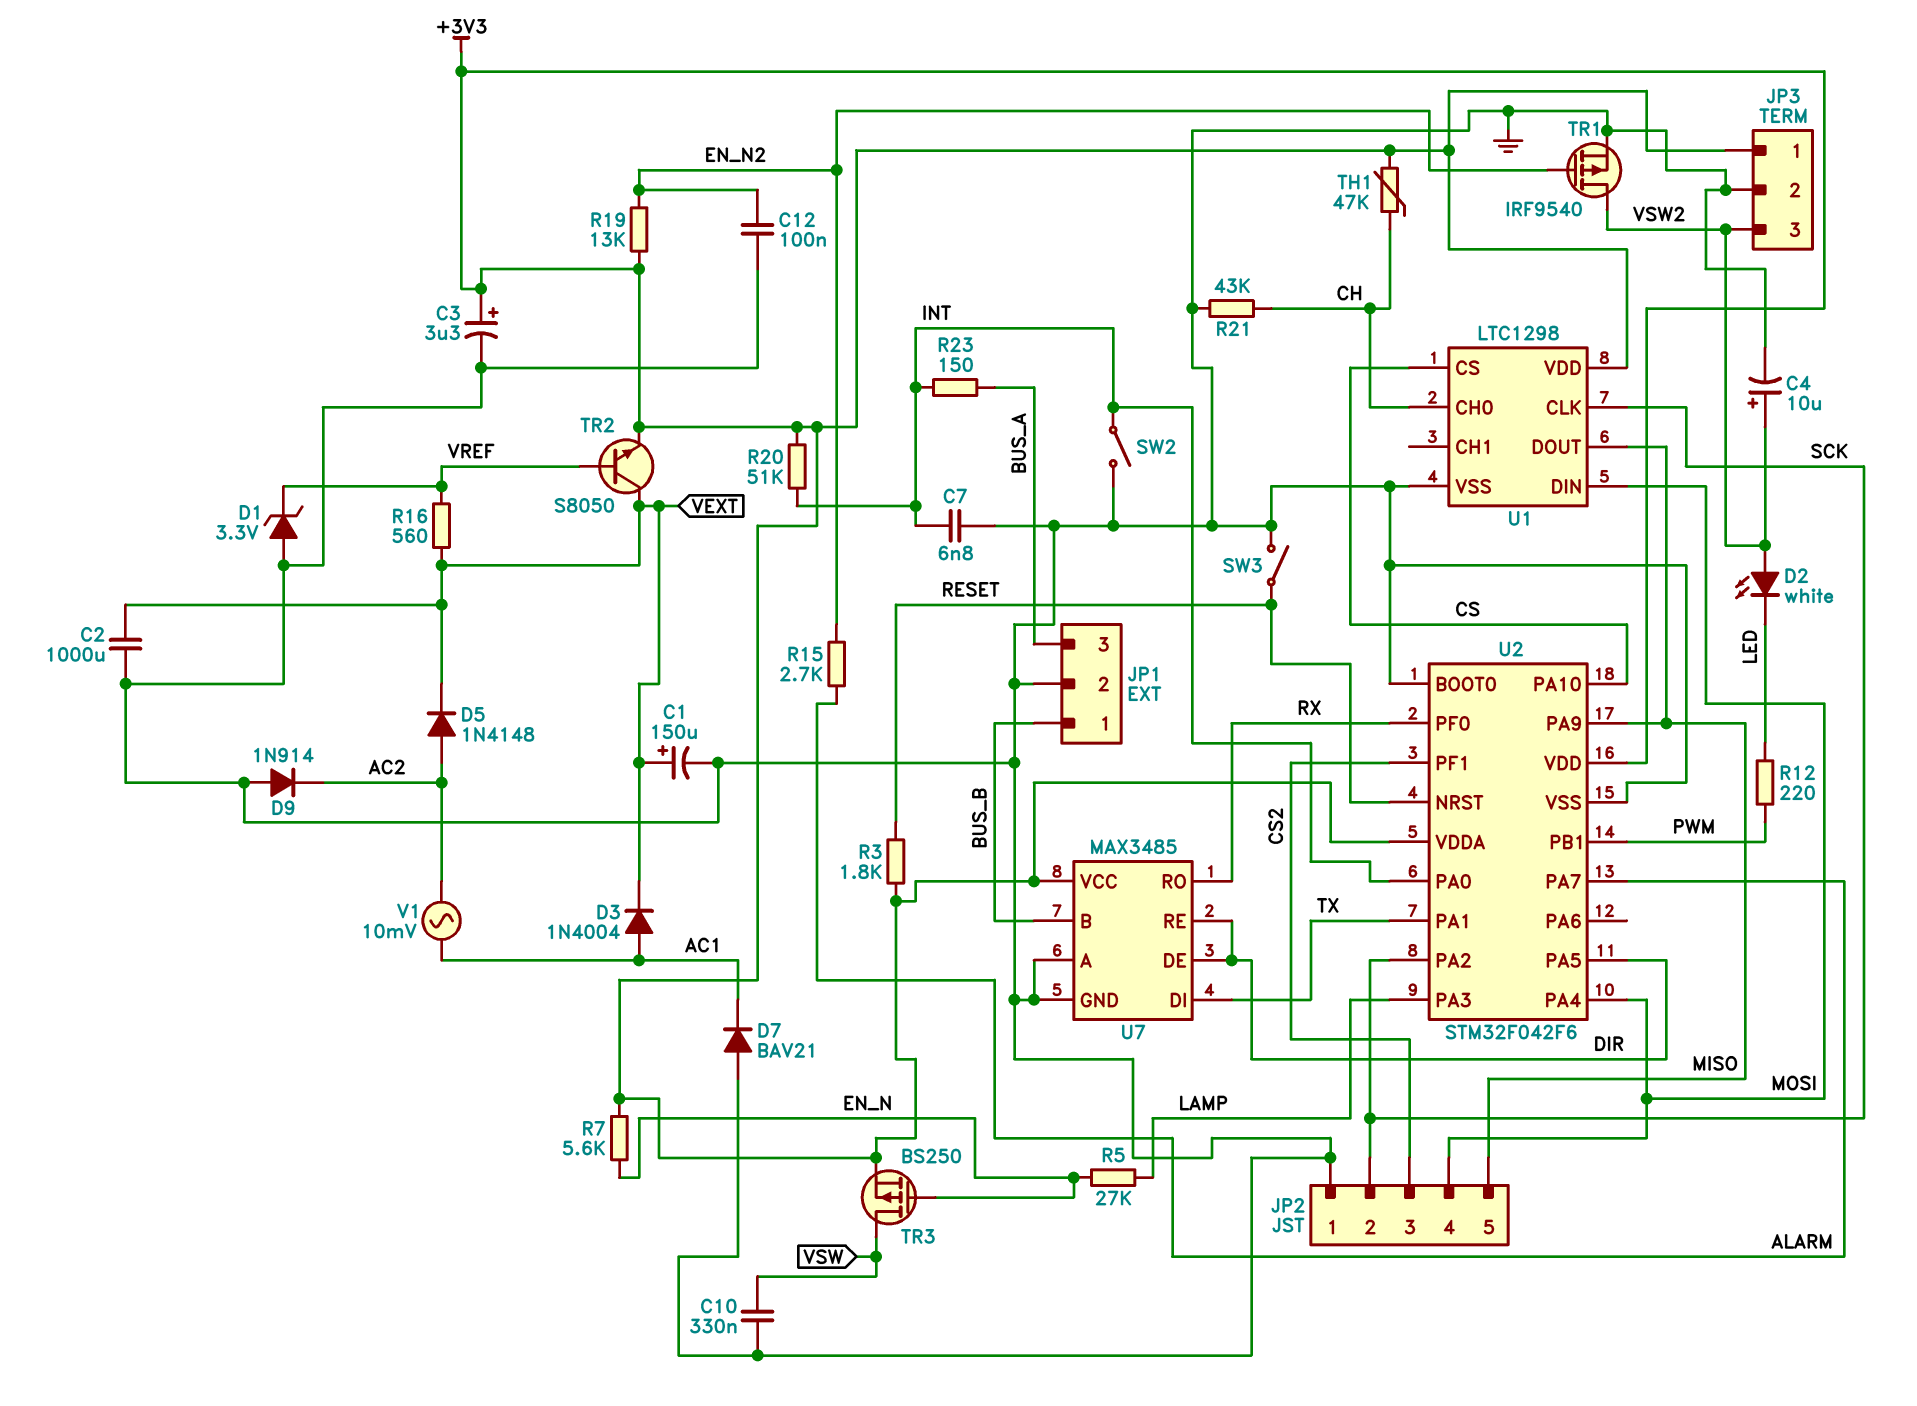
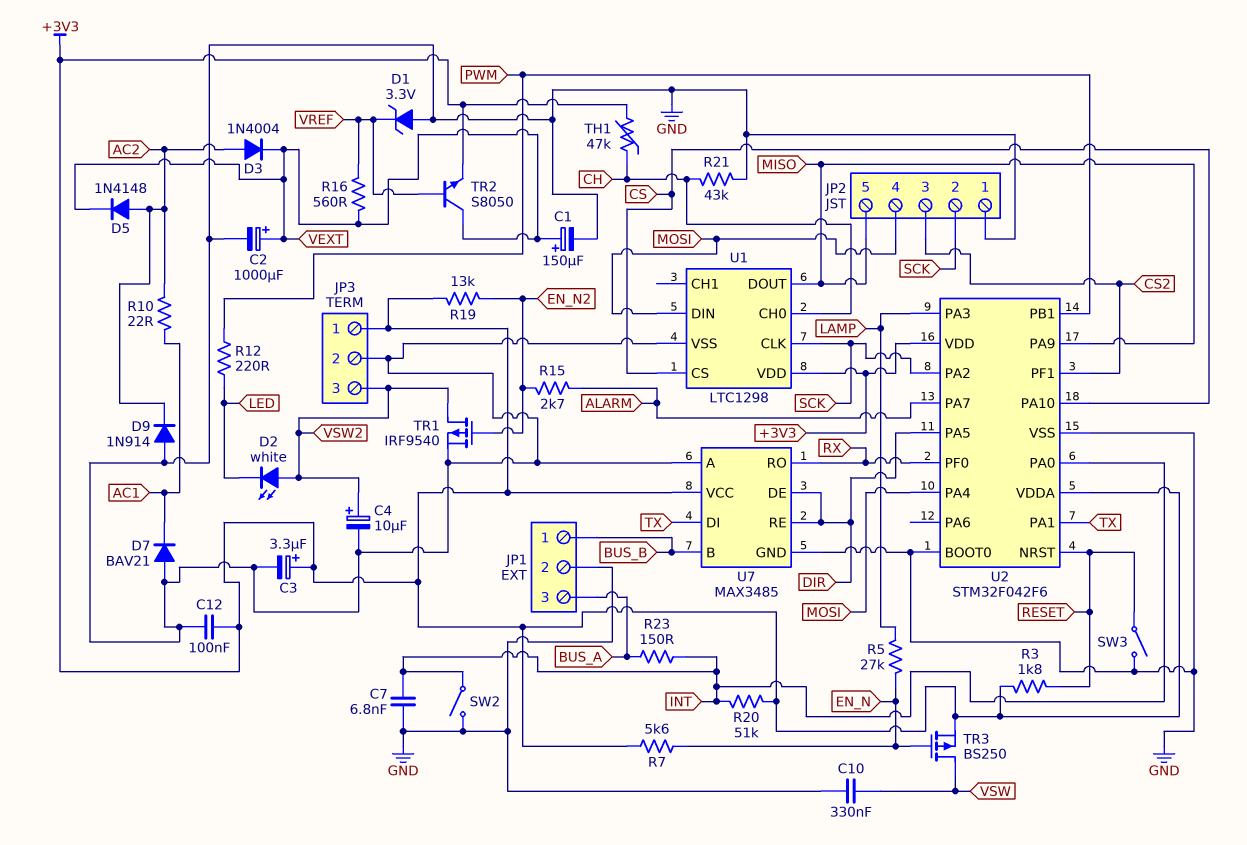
C2: 1000uF (GND, VEXT) -> 1000uF (plus VEXT, minus GND)
C12: 100nF (EN_N2, GND) -> 100nF (+3V3, GND)
D3: diode 1N4004 (A AC1, K VEXT) -> diode 1N4004 (A AC2, K VEXT)
R10: none -> 22 (AC1, AC2)
V1: AC 10mV (AC1, AC2) -> none

